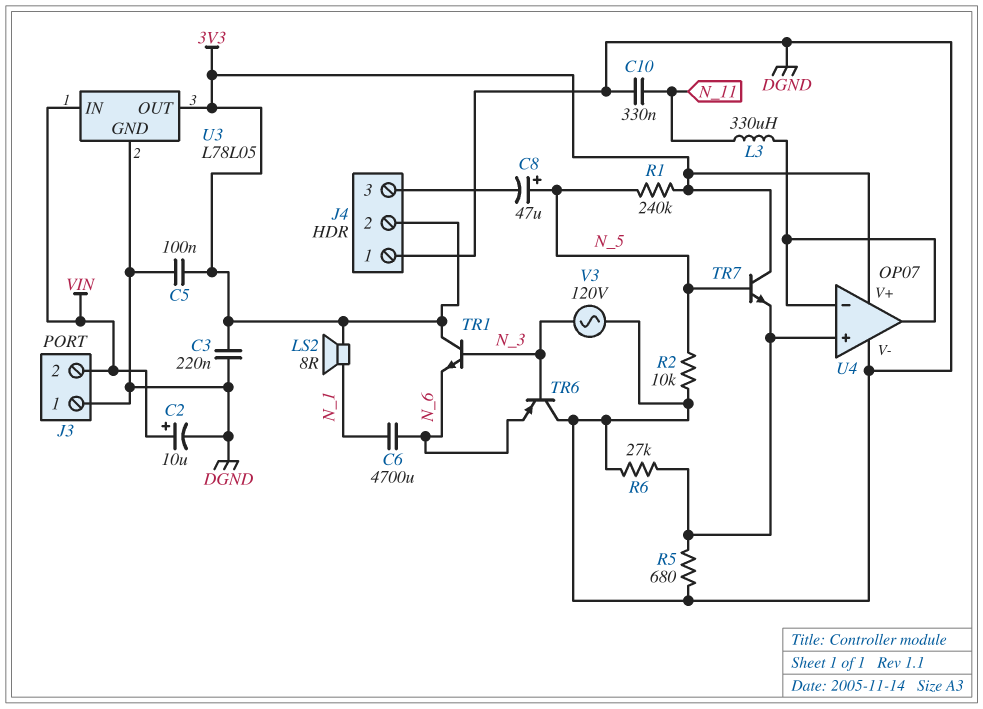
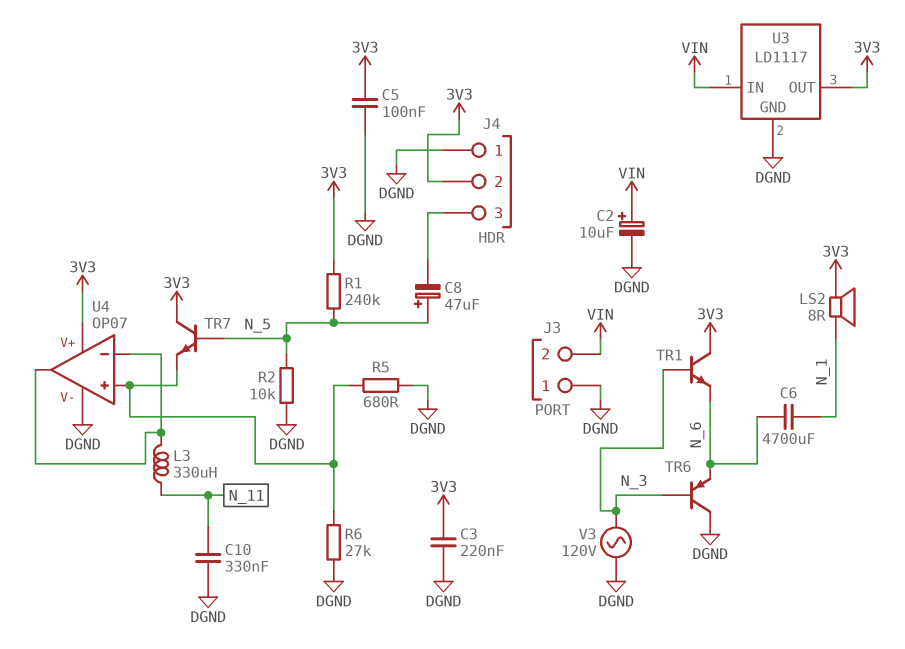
U3: L78L05 -> LD1117

